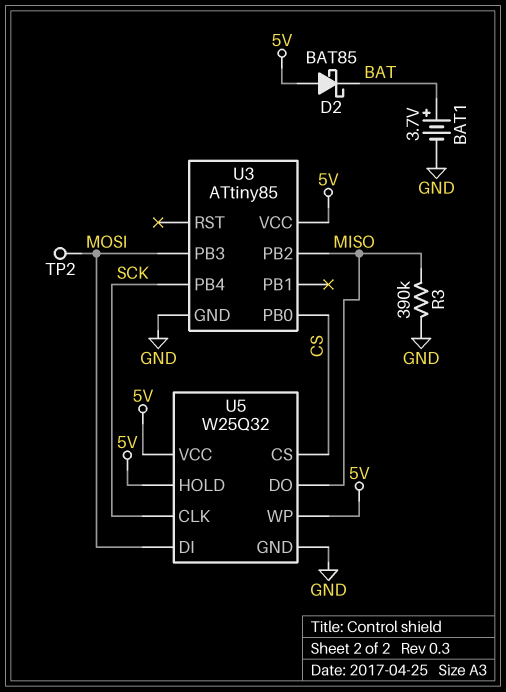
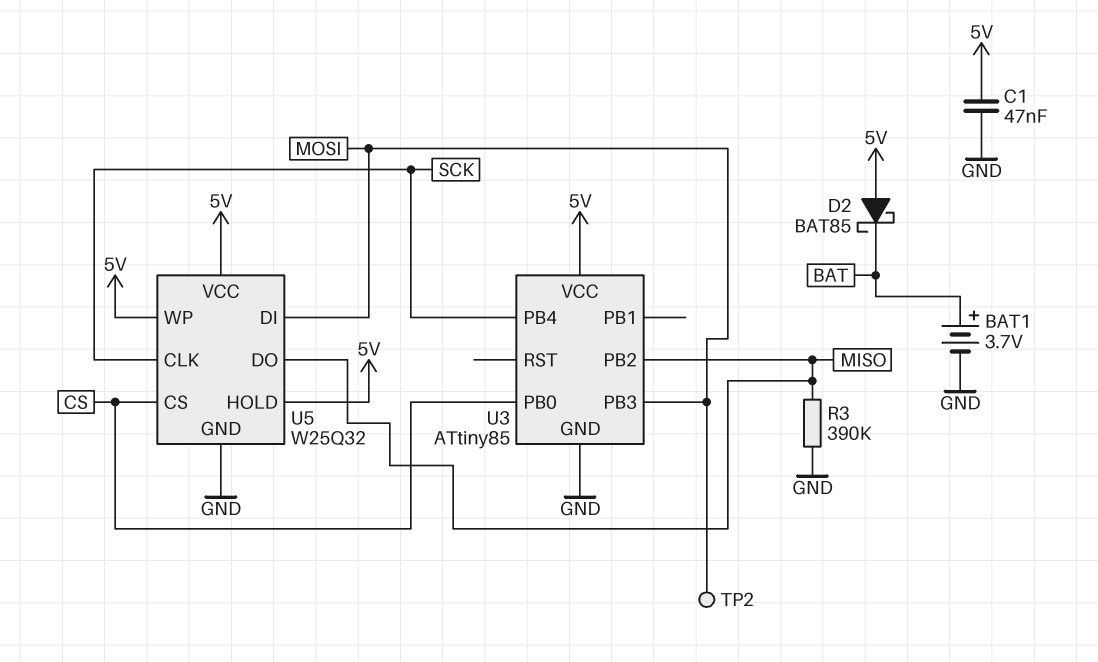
C1: none -> 47nF (5V, GND)

